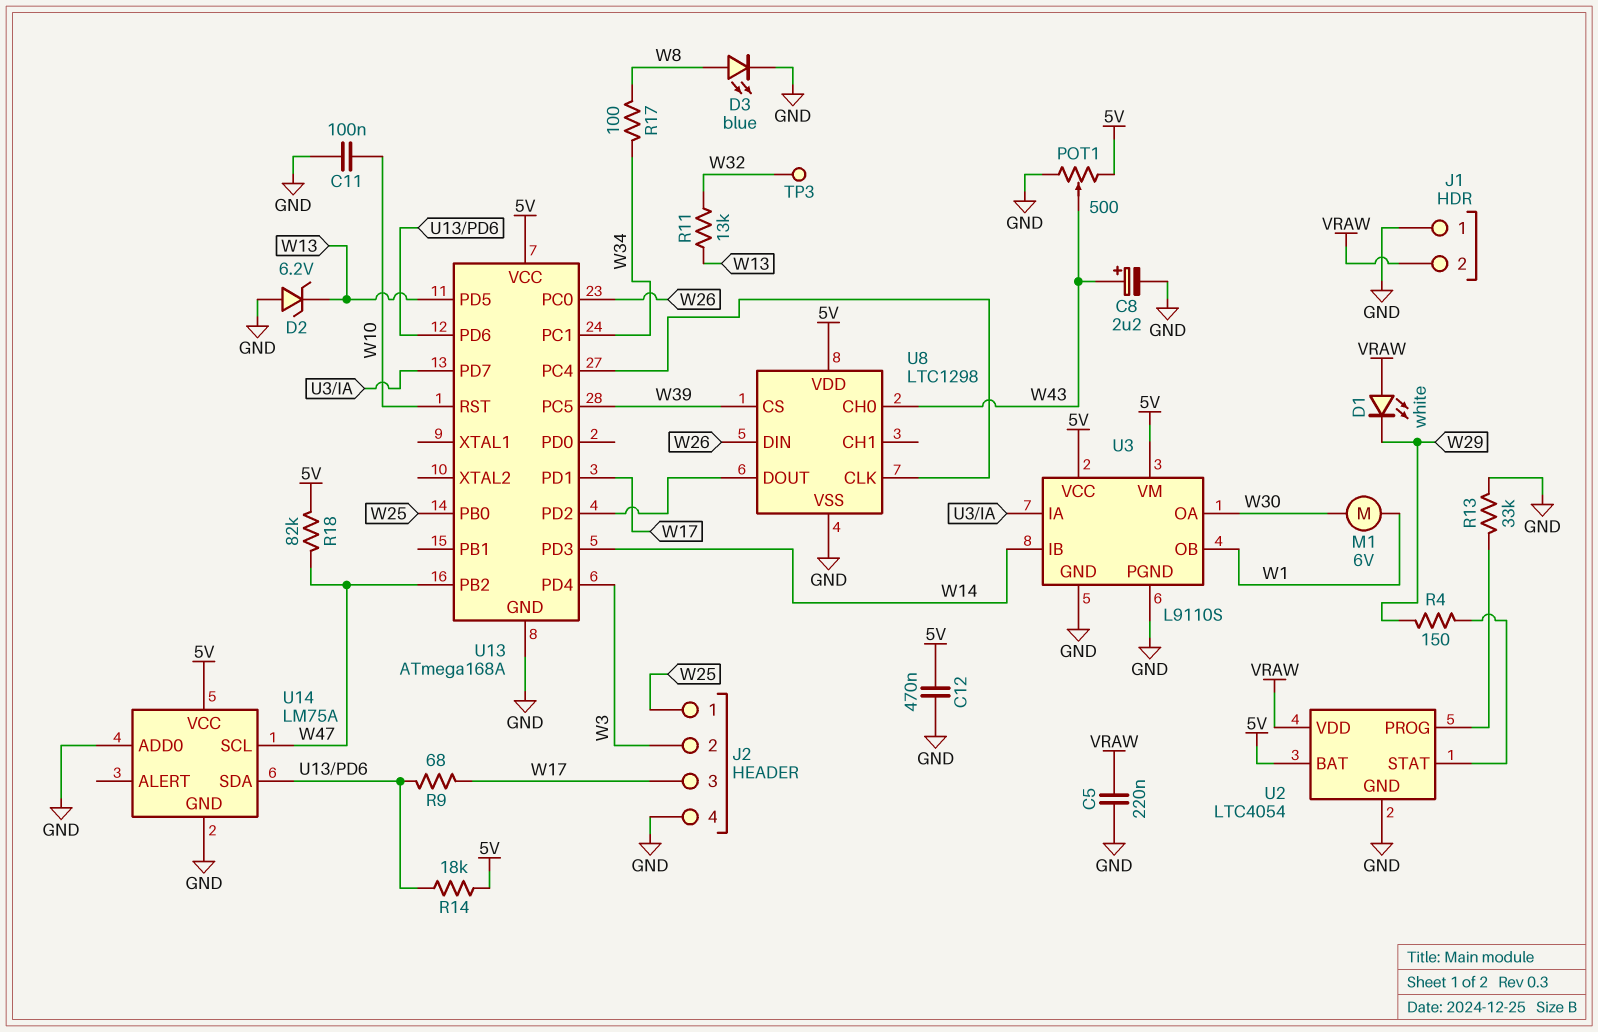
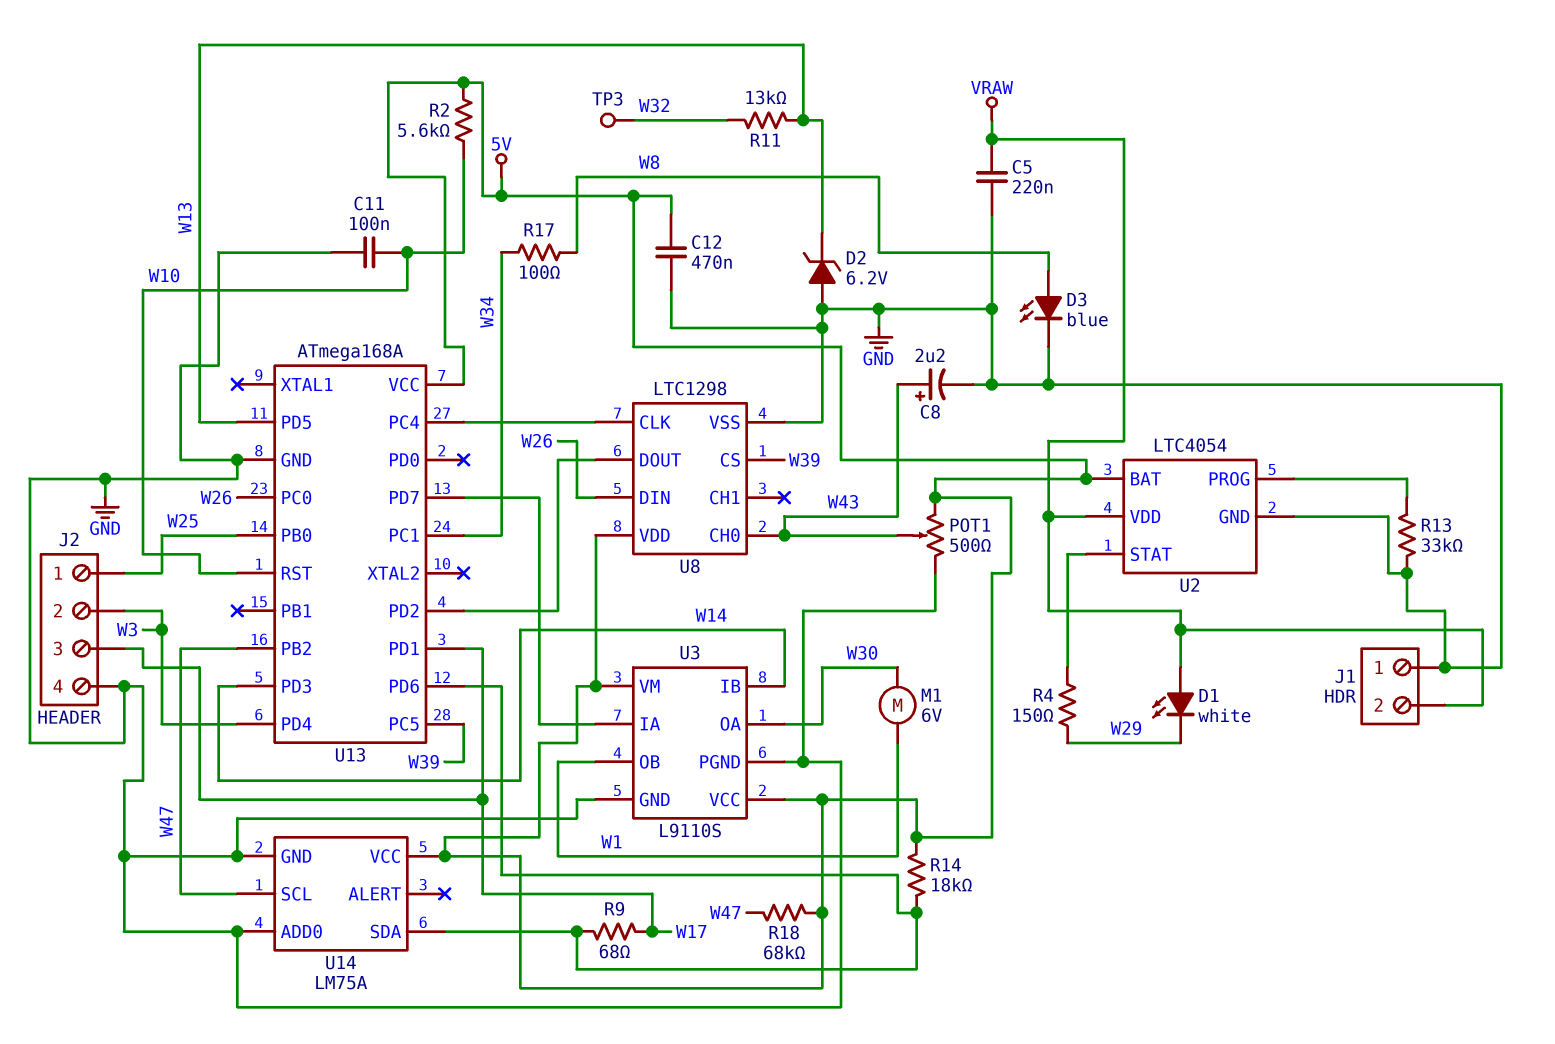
R2: none -> 5.6k (5V, W10)
R18: 82k (5V, W47) -> 68k (5V, W47)

